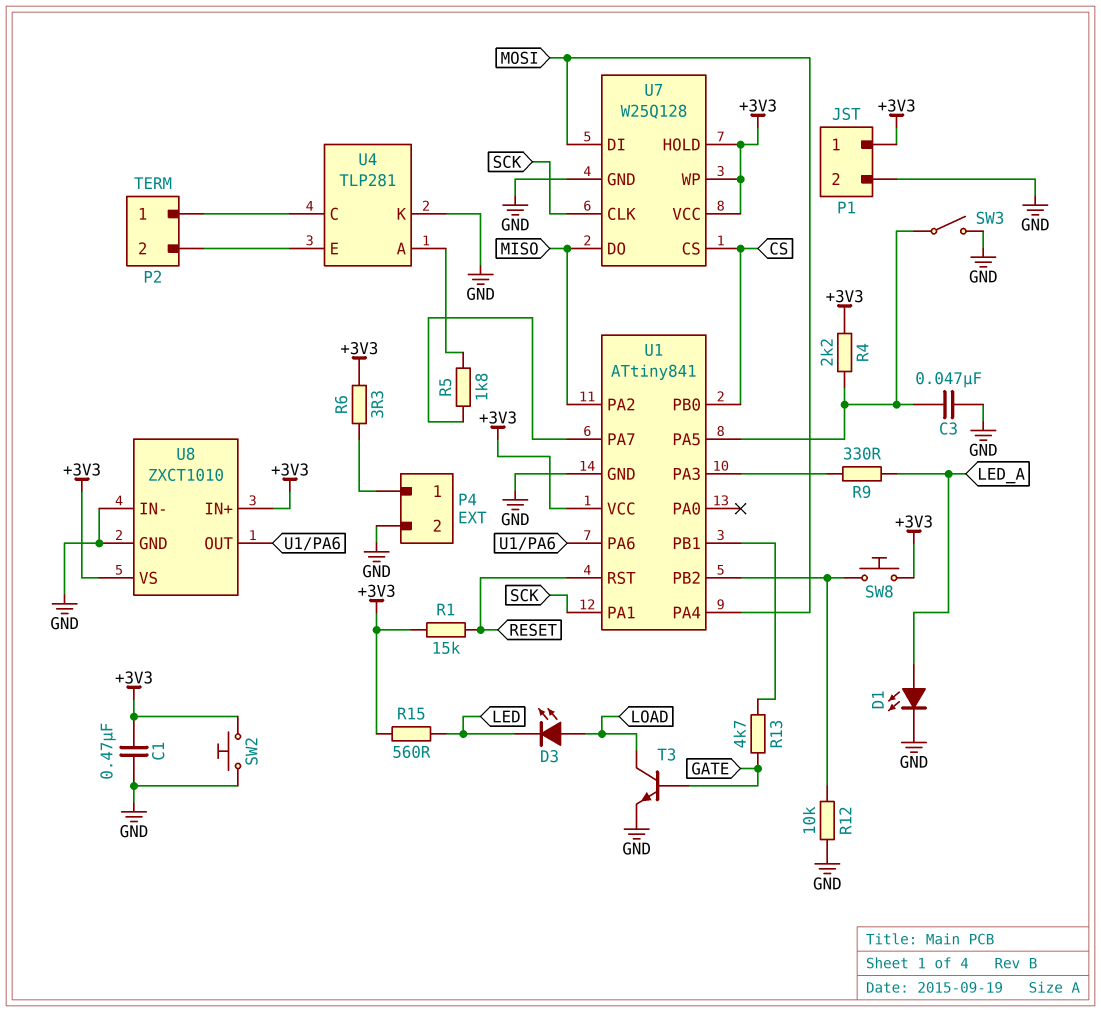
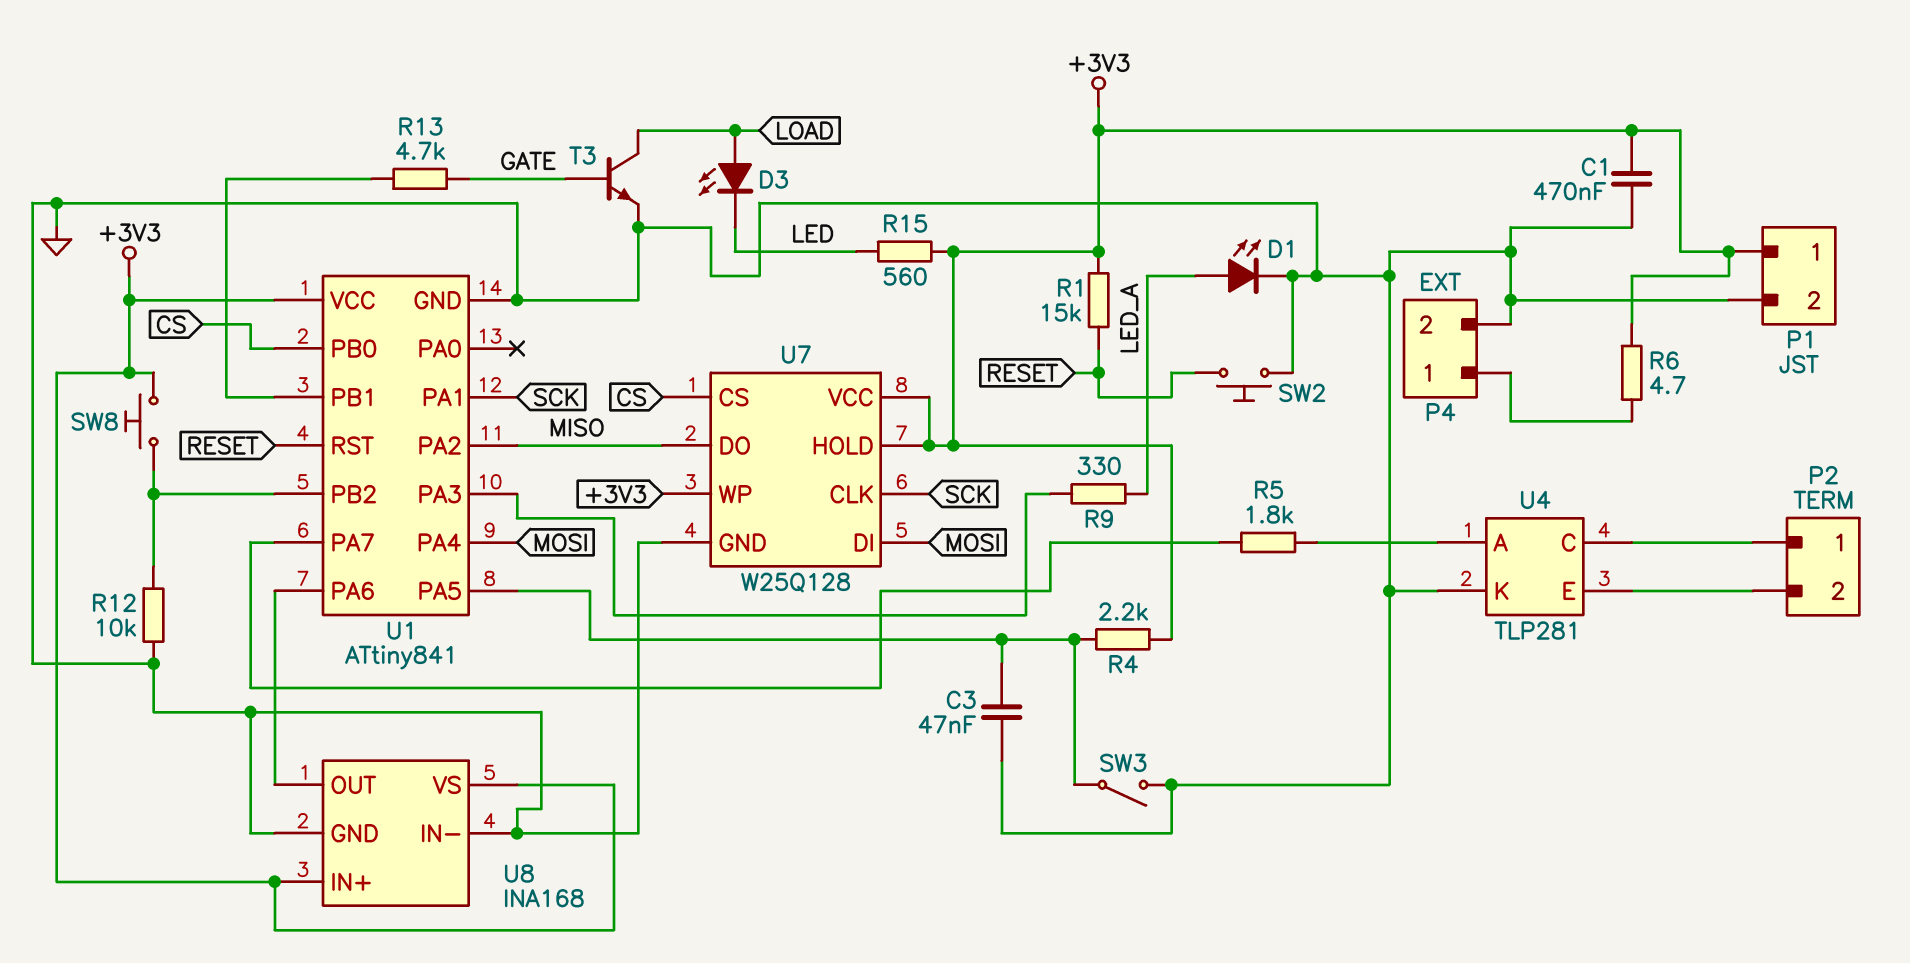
R6: 3.3 (+3V3, P4/1) -> 4.7 (+3V3, P4/1)
SW2: button (+3V3, GND) -> button (GND, RESET)
U8: ZXCT1010 -> INA168

